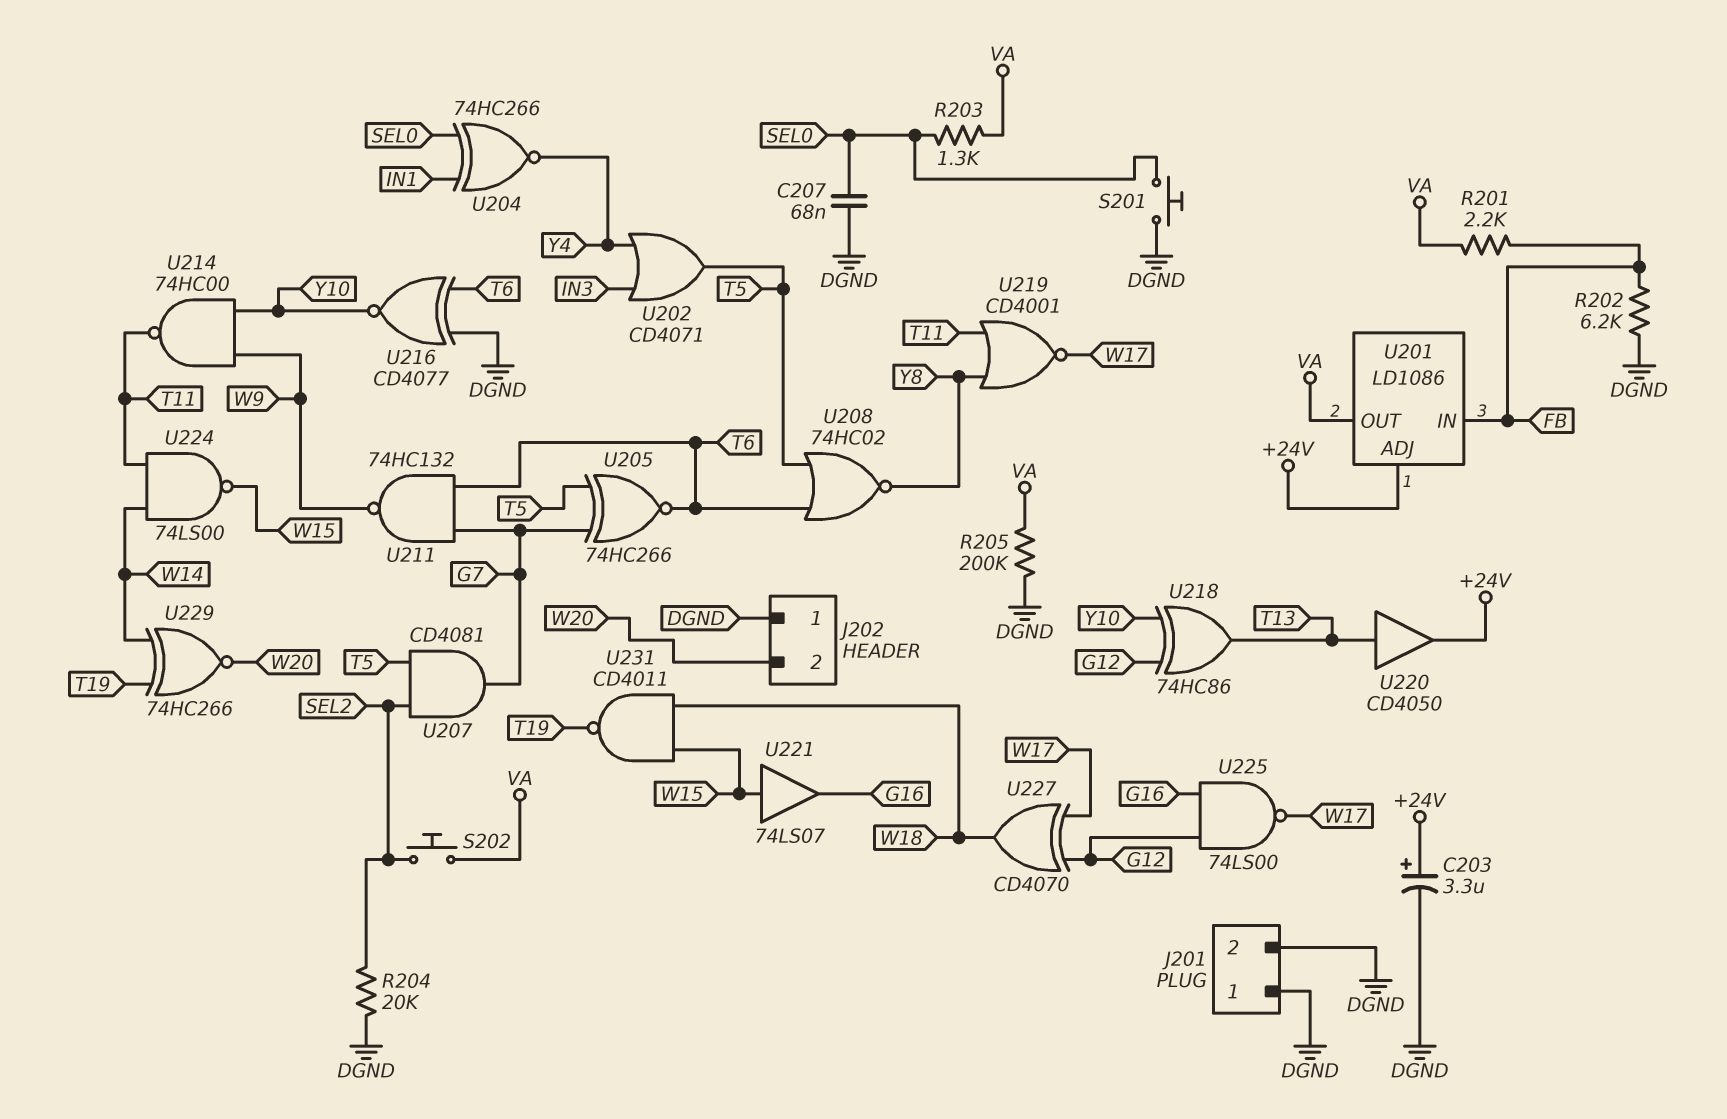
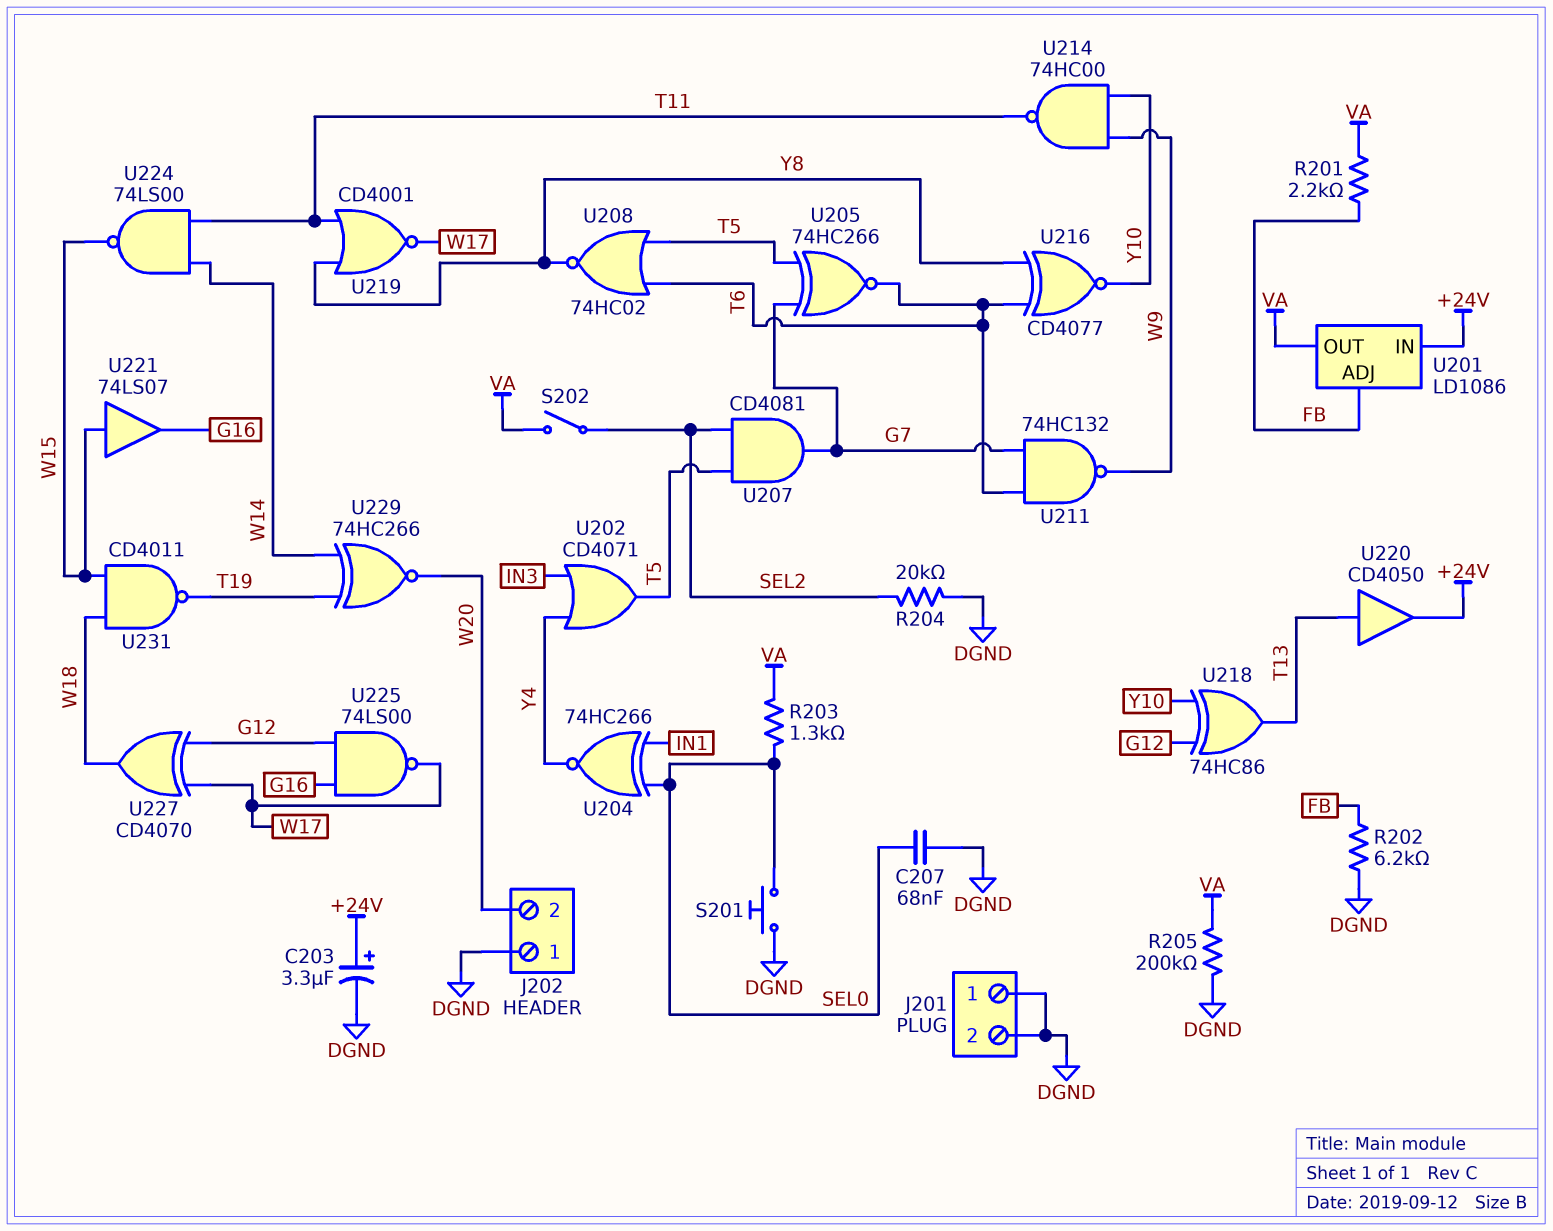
S202: button (SEL2, VA) -> switch (SEL2, VA)
U201 pin ADJ: +24V -> FB
U201 pin IN: FB -> +24V
U216: XNOR CD4077 (in DGND, in T6, out Y10) -> XNOR CD4077 (in T6, in Y8, out Y10)

